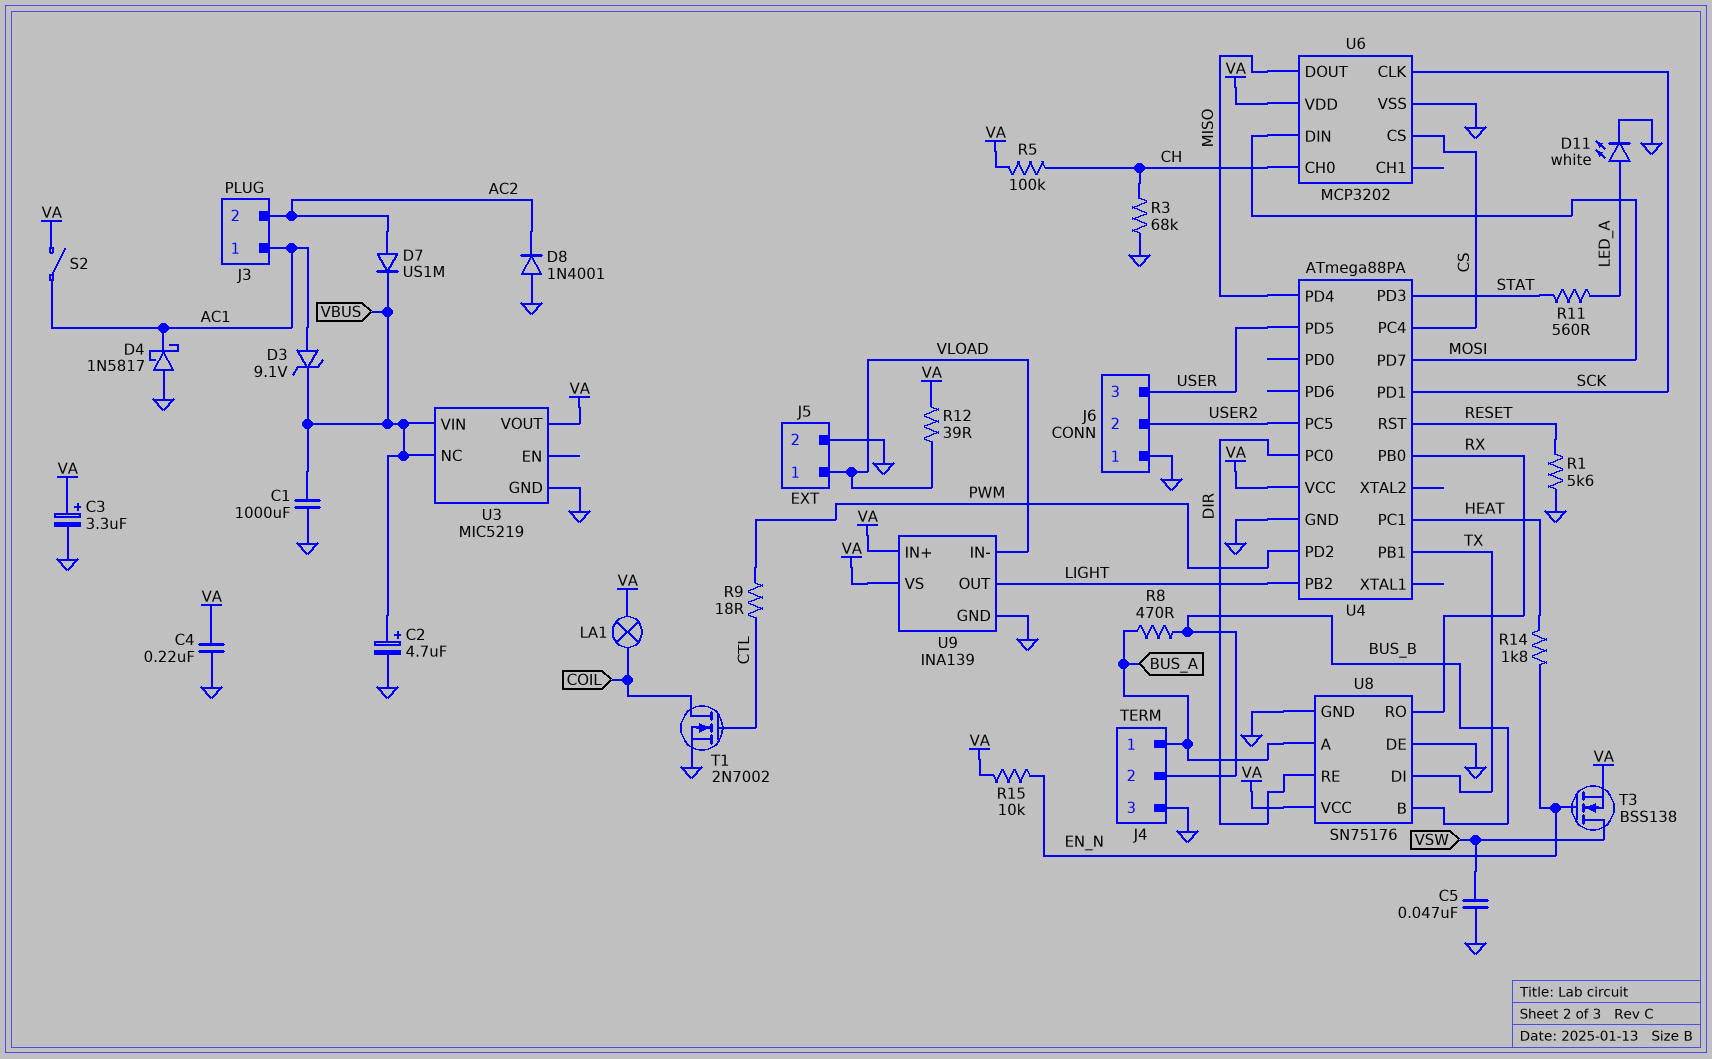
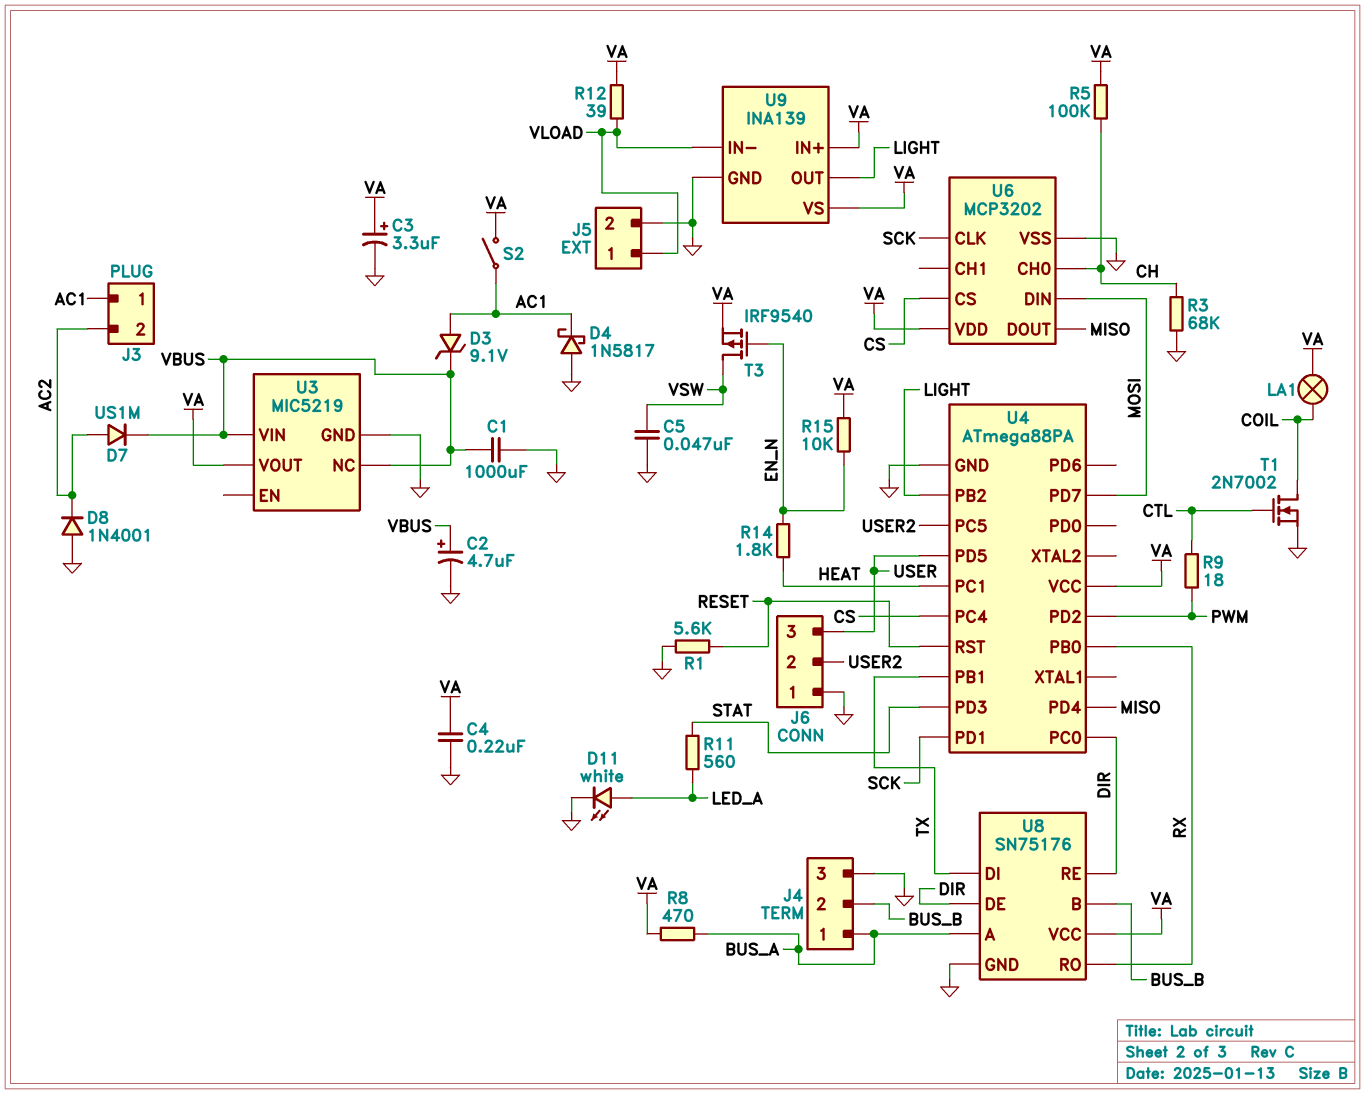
R8: 470 (BUS_A, BUS_B) -> 470 (BUS_A, VA)
T3: NMOS BSS138 (G EN_N, D VSW, S VA) -> PMOS IRF9540 (G EN_N, D VSW, S VA)
U8 pin DE: GND -> DIR

